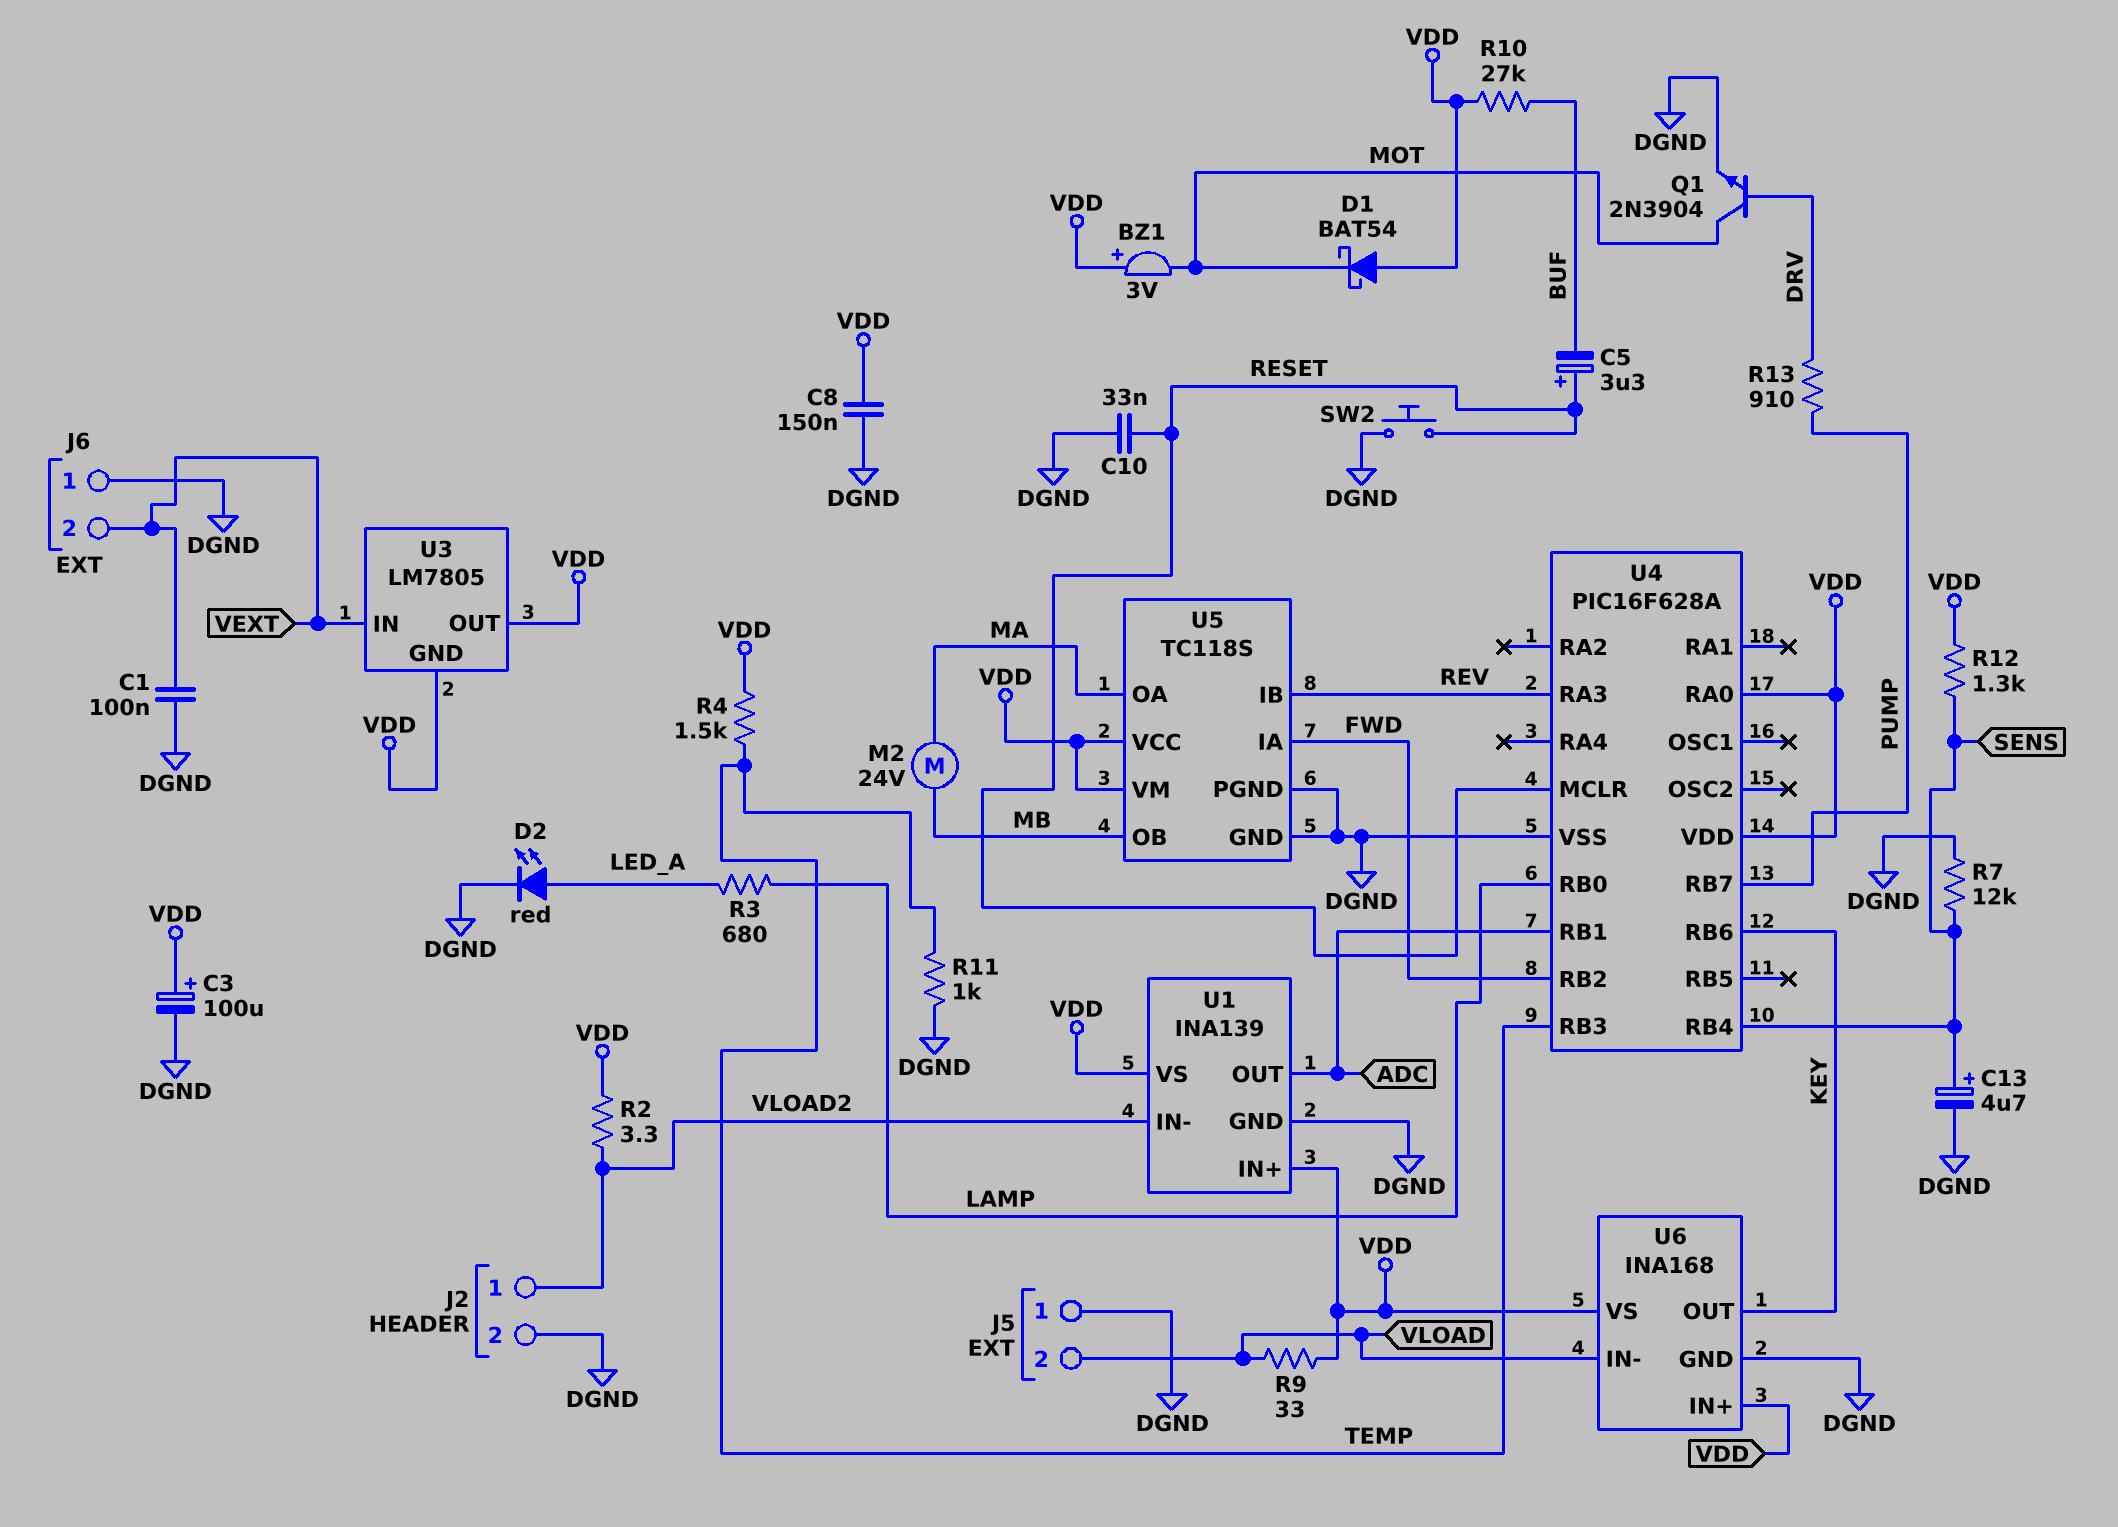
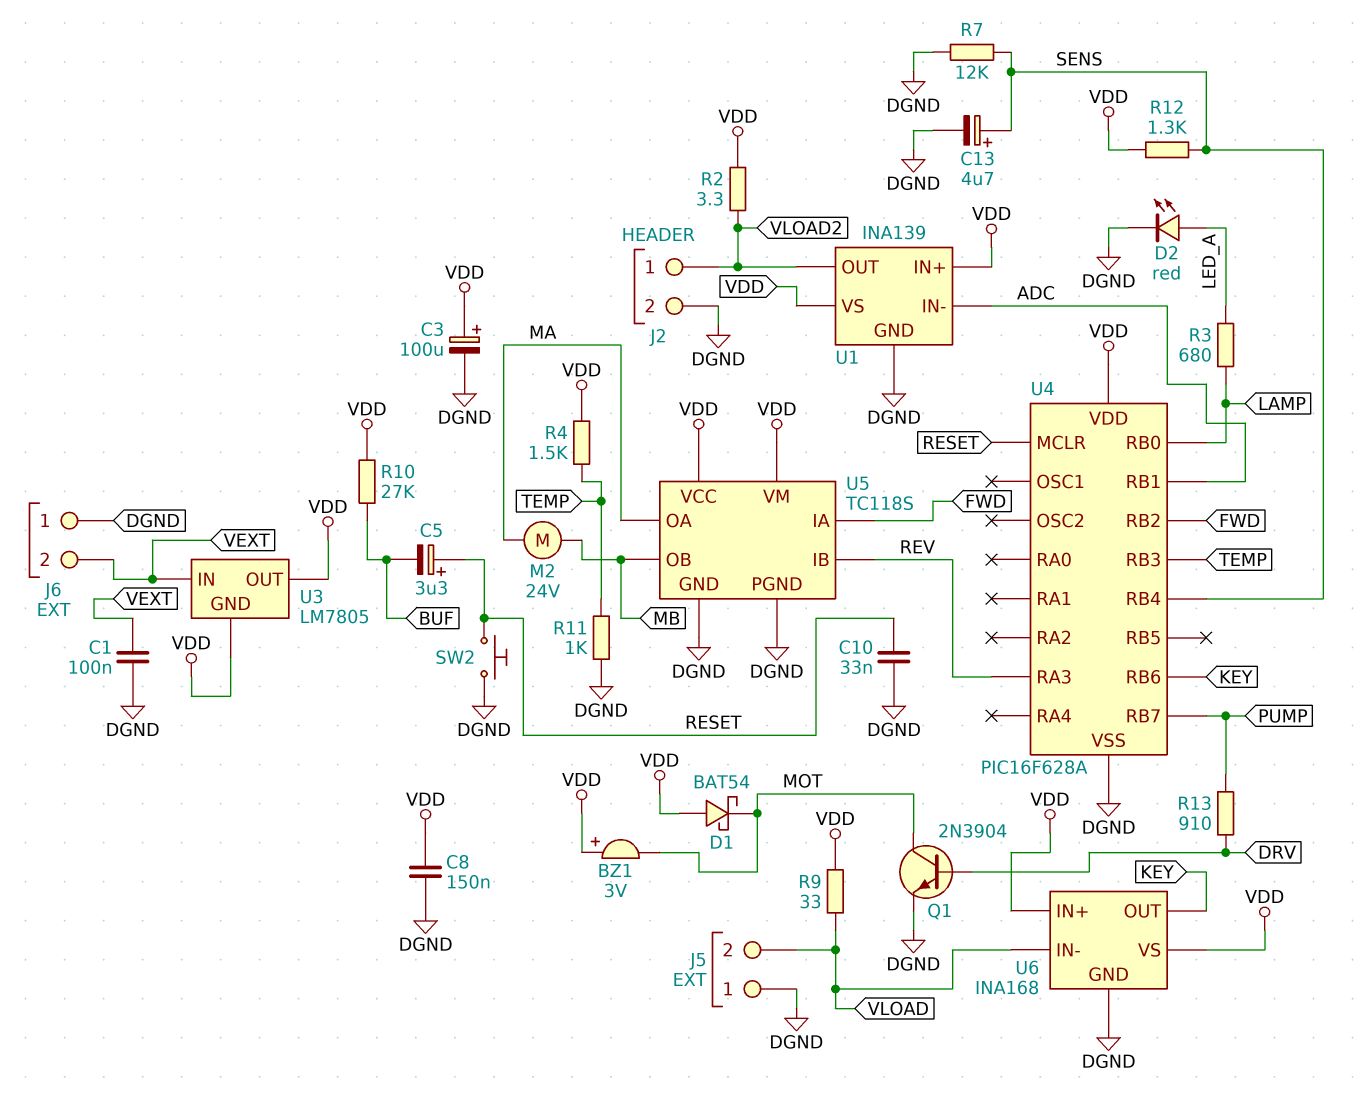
U1 pin IN-: VLOAD2 -> ADC
U1 pin OUT: ADC -> VLOAD2
U4 pin RA0: VDD -> none

